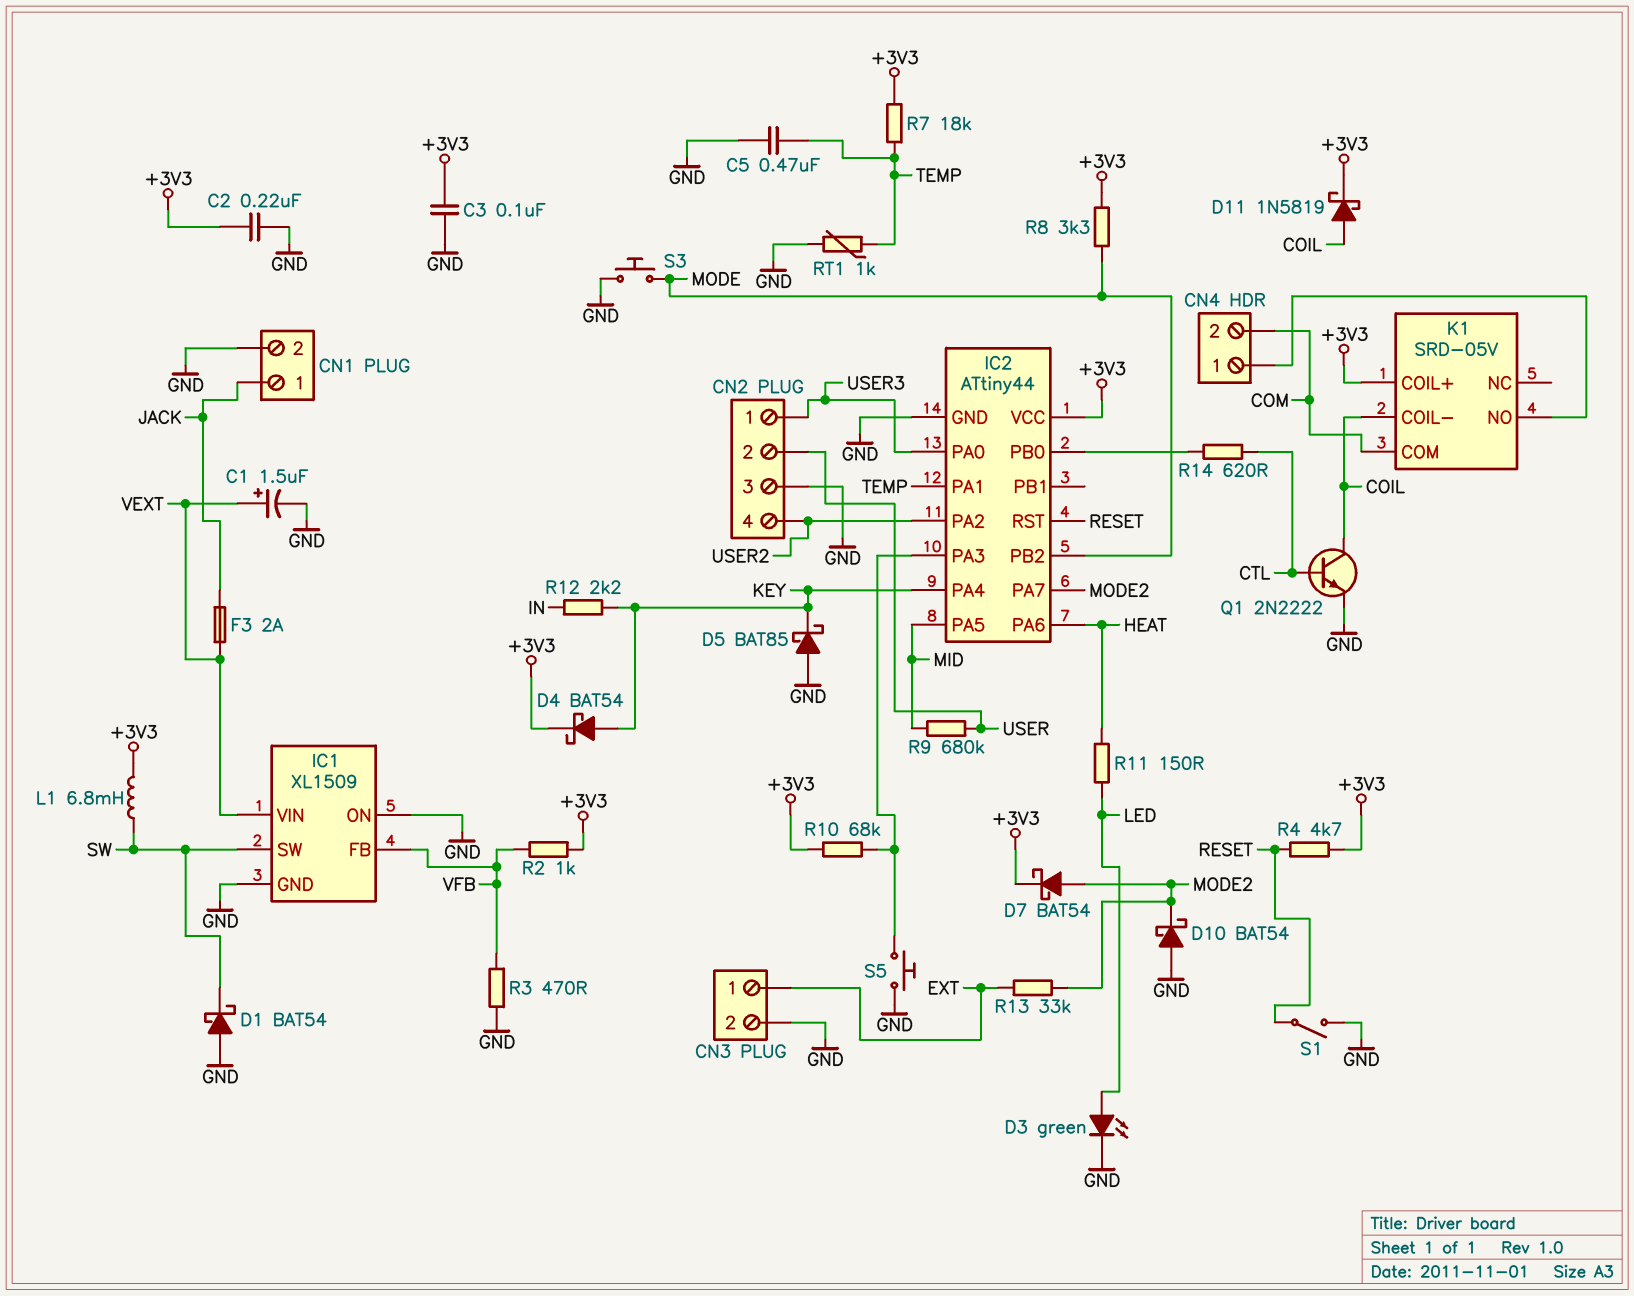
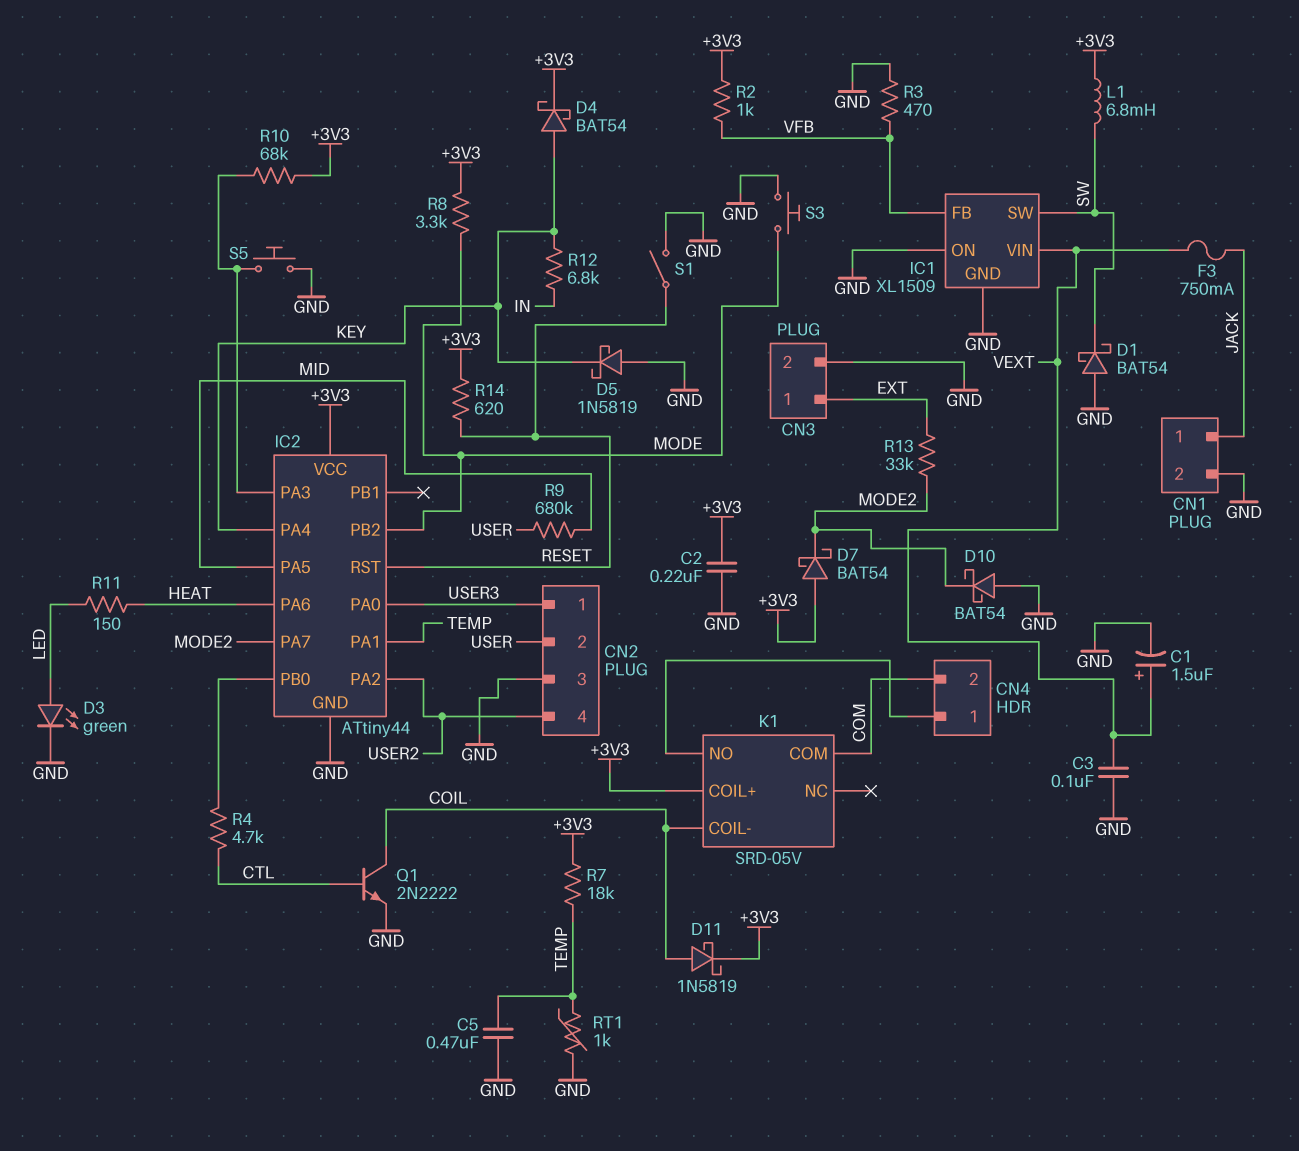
C3: 100nF (+3V3, GND) -> 100nF (GND, VEXT)
D5: schottky BAT85 (A GND, K KEY) -> schottky 1N5819 (A GND, K KEY)
D7: schottky BAT54 (A MODE2, K +3V3) -> schottky BAT54 (A +3V3, K MODE2)
F3: 2A (JACK, VEXT) -> 750mA (JACK, VEXT)
R4: 4.7k (+3V3, RESET) -> 4.7k (CTL, IC2/PB0)
R12: 2.2k (IN, KEY) -> 6.8k (IN, KEY)
R14: 620 (CTL, IC2/PB0) -> 620 (+3V3, RESET)

